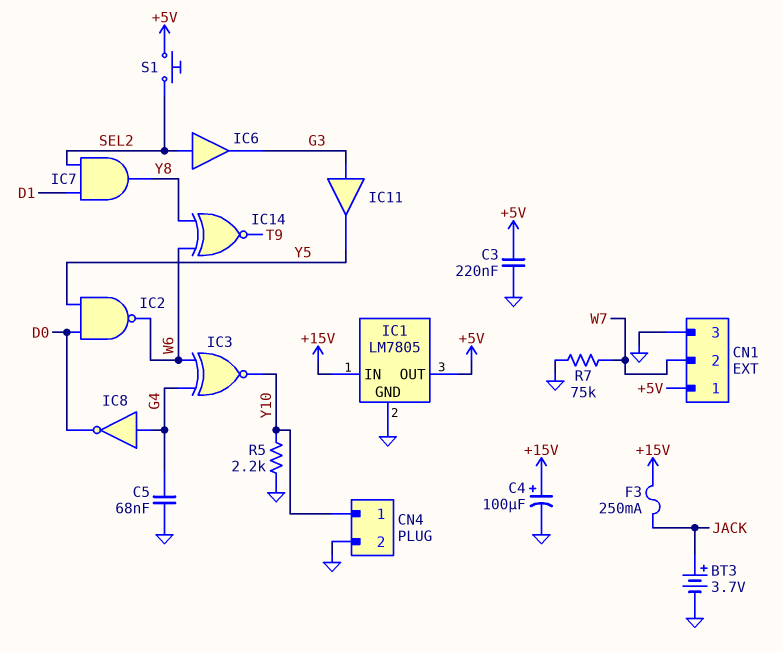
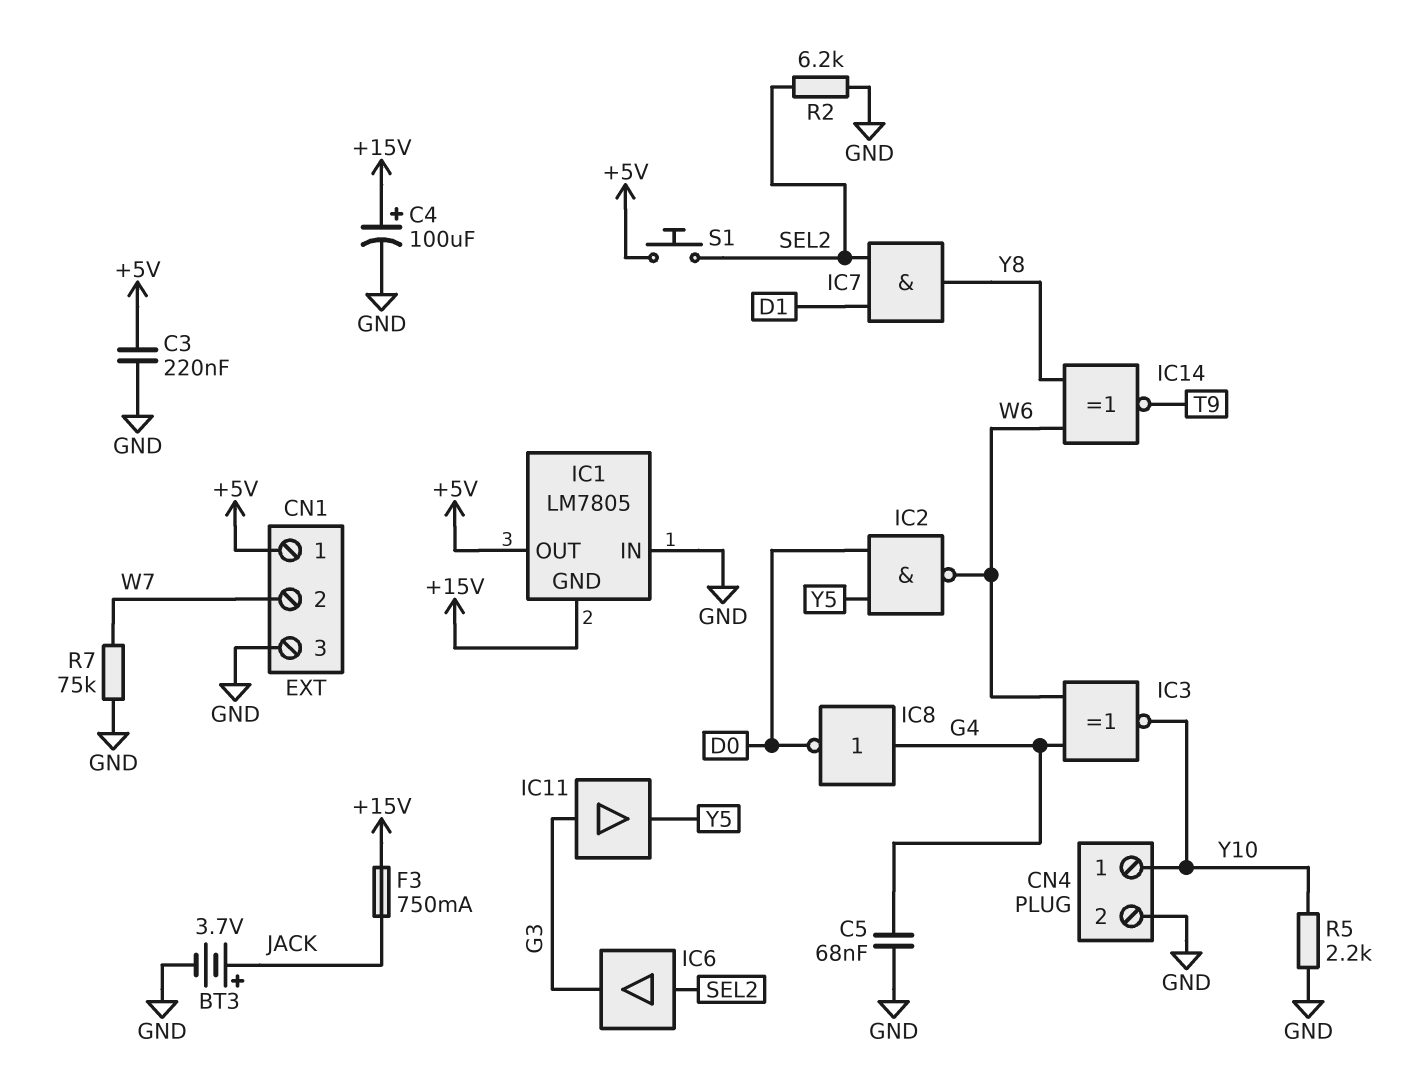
F3: 250mA (+15V, JACK) -> 750mA (+15V, JACK)
IC1 pin GND: GND -> +15V
IC1 pin IN: +15V -> GND
R2: none -> 6.2k (GND, SEL2)

